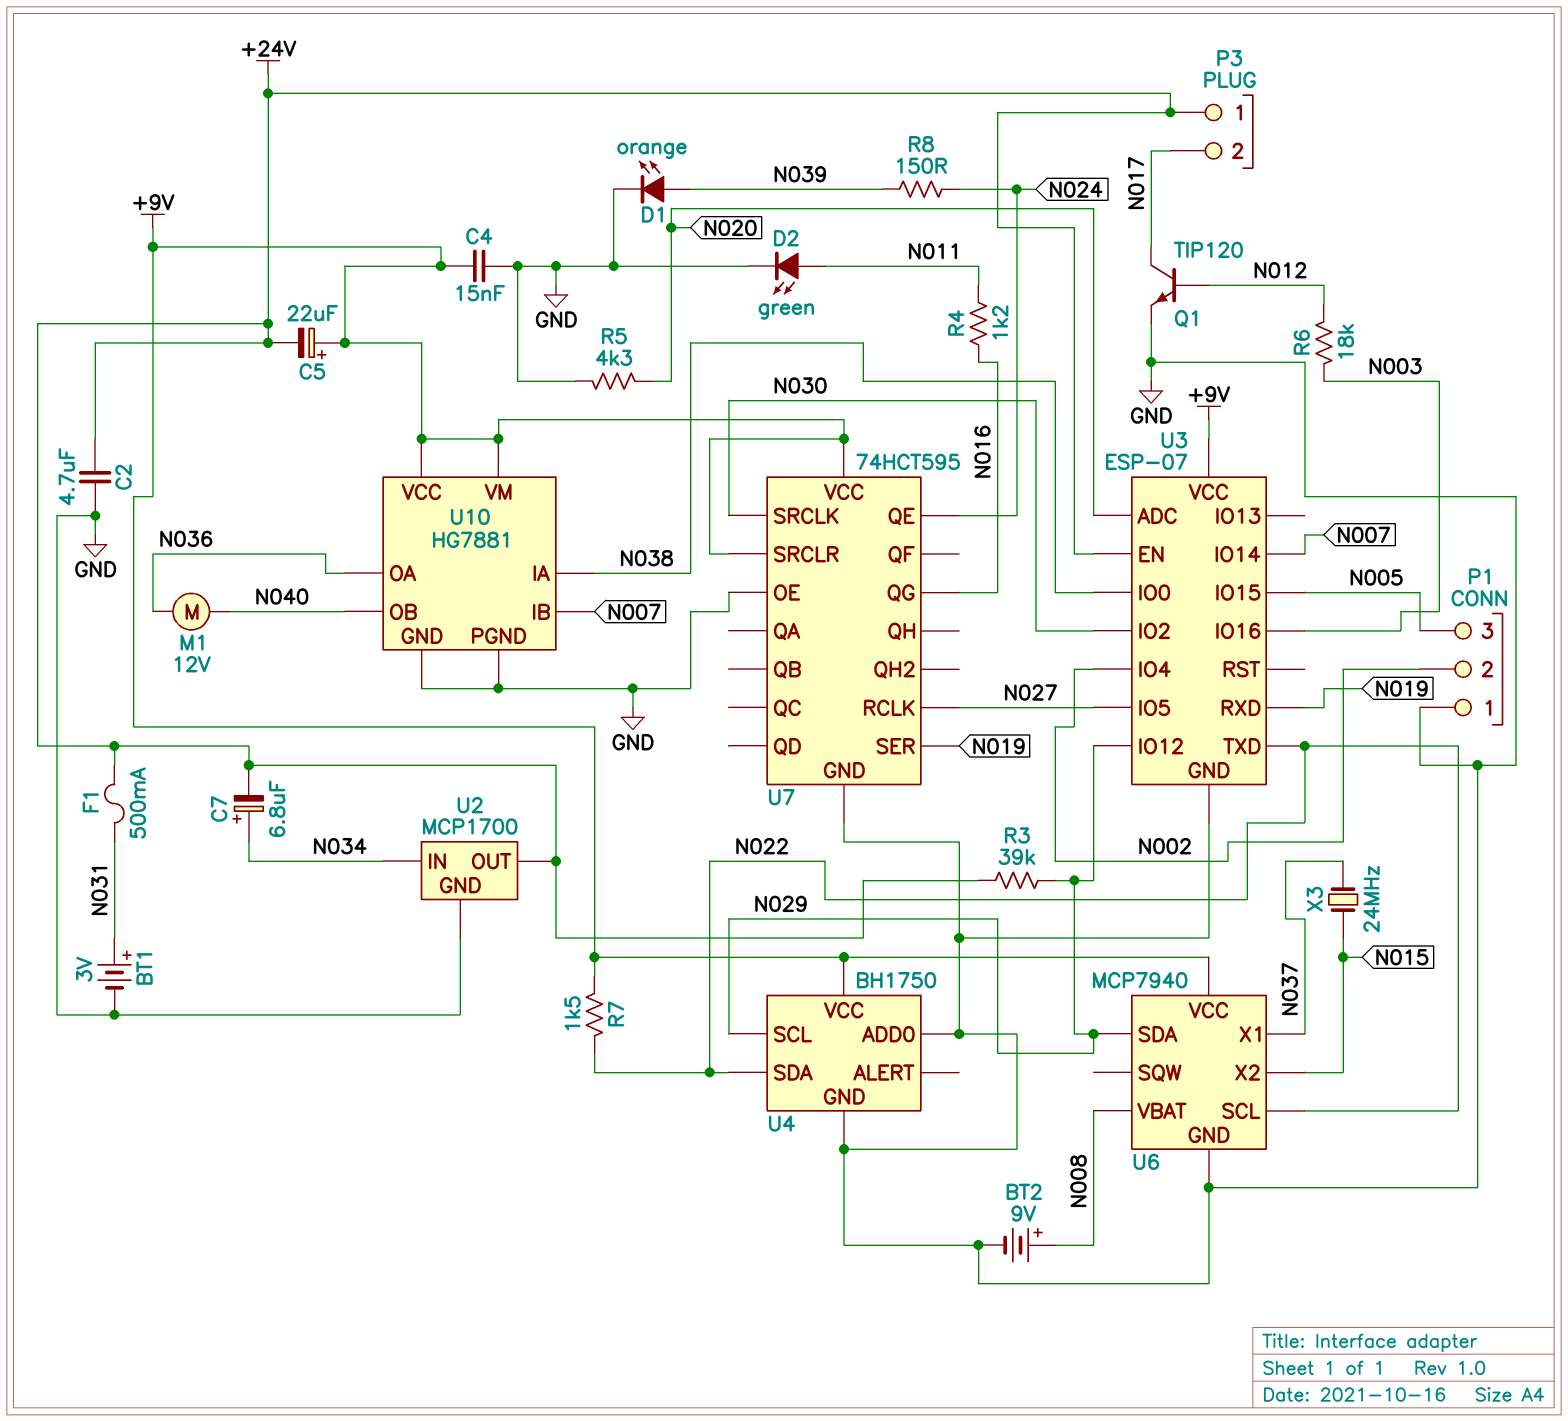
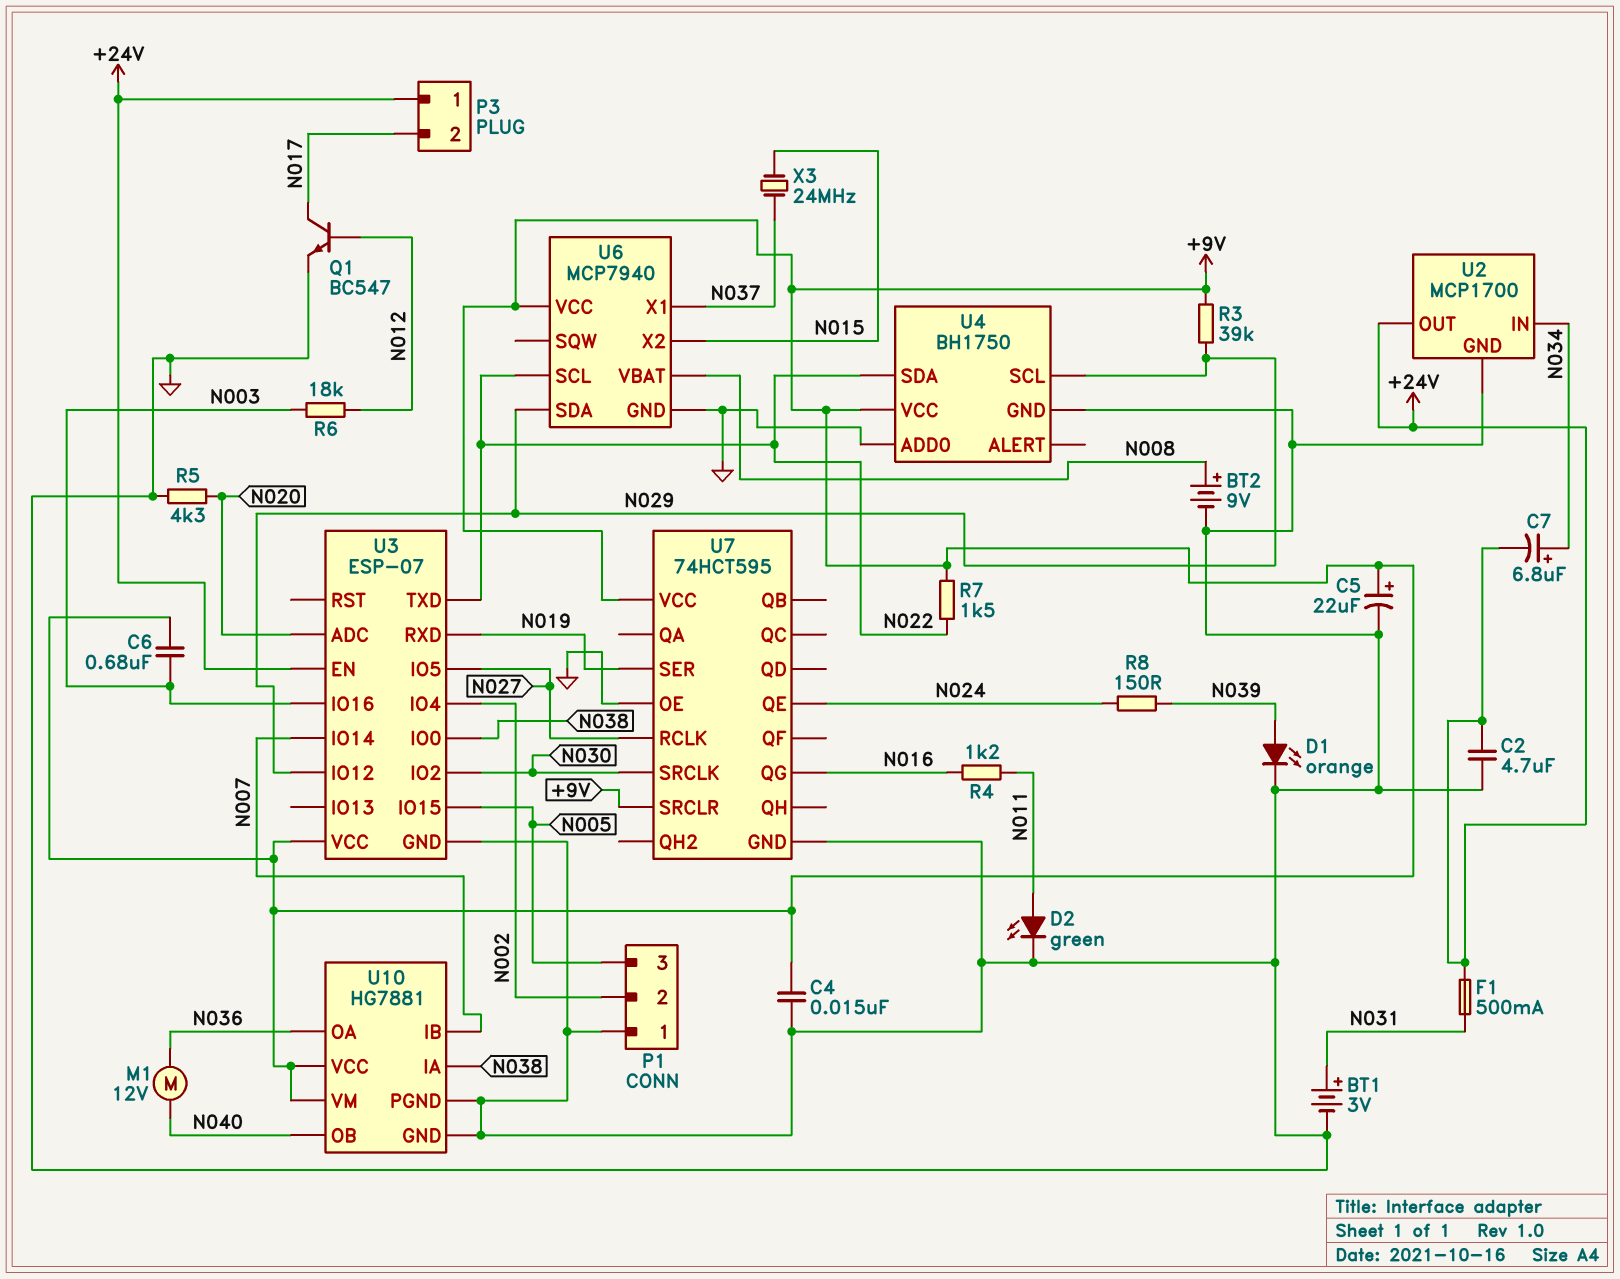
C5: 22uF (plus +9V, minus +24V) -> 22uF (plus +9V, minus GND)
C6: none -> 680nF (+9V, N003)
Q1: NPN TIP120 (B N012, C N017, E GND) -> NPN BC547 (B N012, C N017, E GND)
R3: 39k (+24V, N029) -> 39k (+9V, N029)

